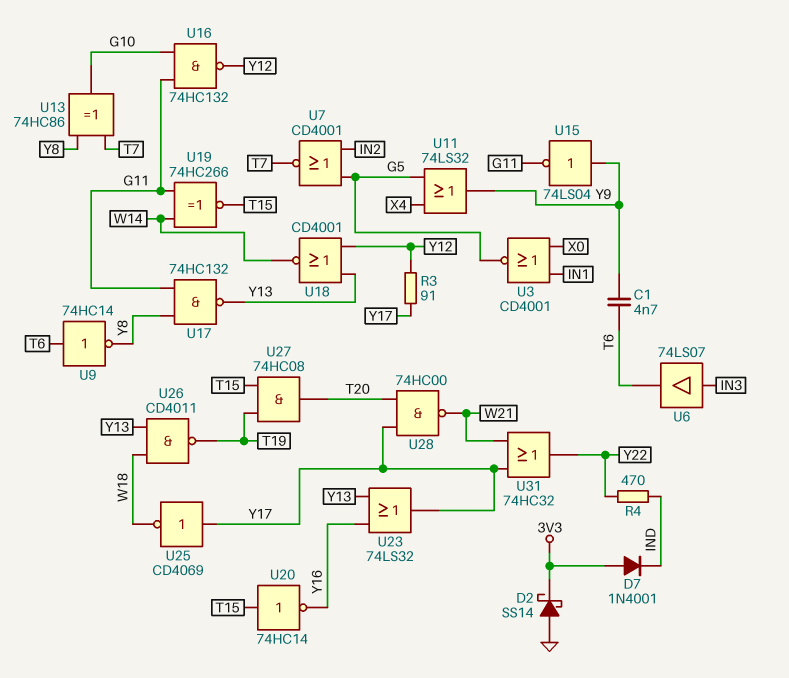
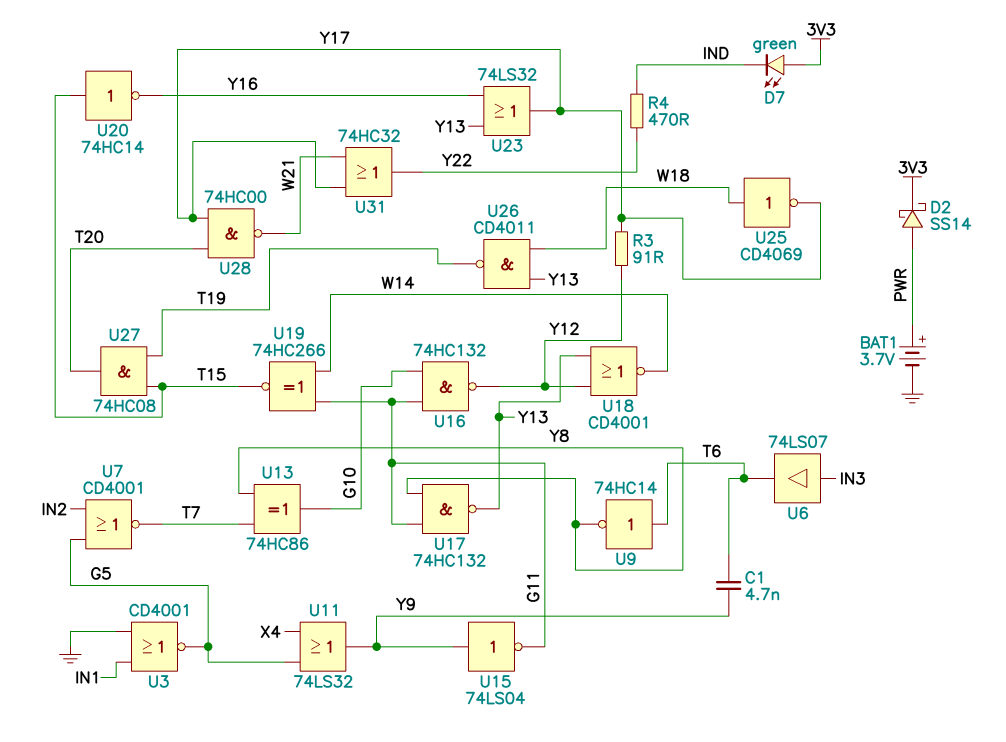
BAT1: none -> 3.7V (plus PWR, minus GND)
D2: schottky SS14 (A GND, K 3V3) -> schottky SS14 (A PWR, K 3V3)
D7: diode 1N4001 (A 3V3, K IND) -> LED green (A 3V3, K IND)
U3: NOR CD4001 (in IN1, in X0, out G5) -> NOR CD4001 (in GND, in IN1, out G5)
U25: NOT CD4069 (in Y17, out W18) -> NOT CD4069 (in W18, out Y17)

